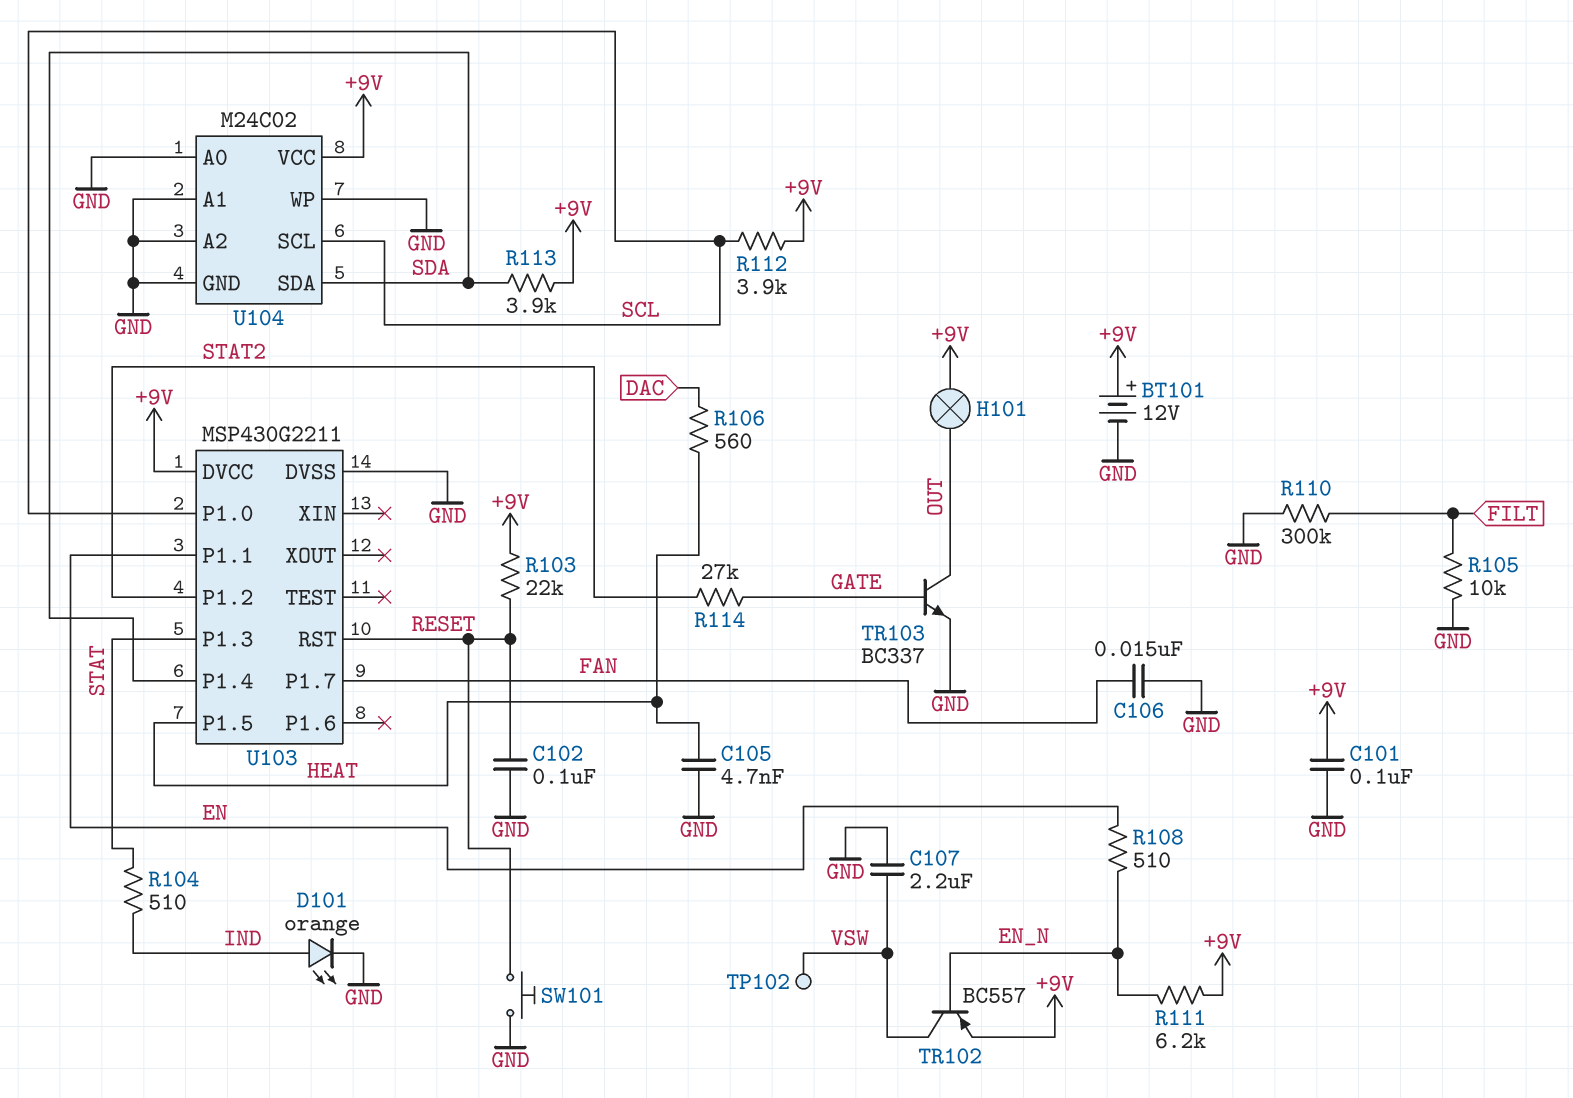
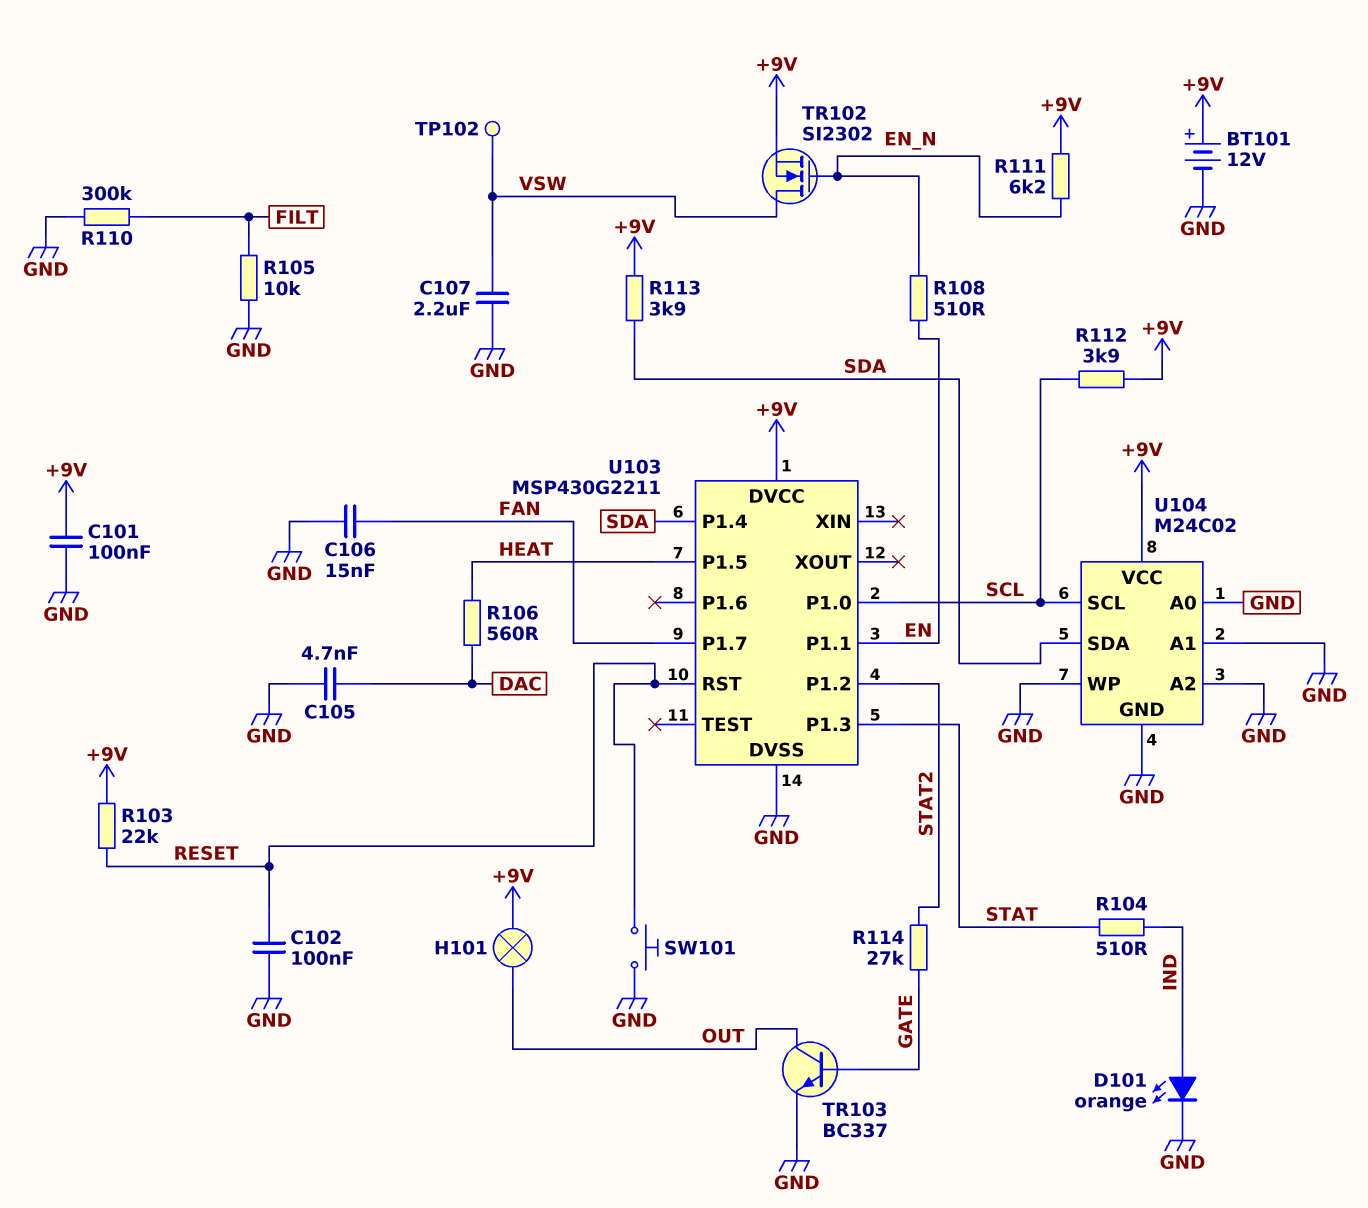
C105: 4.7nF (GND, HEAT) -> 4.7nF (DAC, GND)
TR102: PNP BC557 (B EN_N, C VSW, E +9V) -> NMOS SI2302 (G EN_N, D VSW, S +9V)

